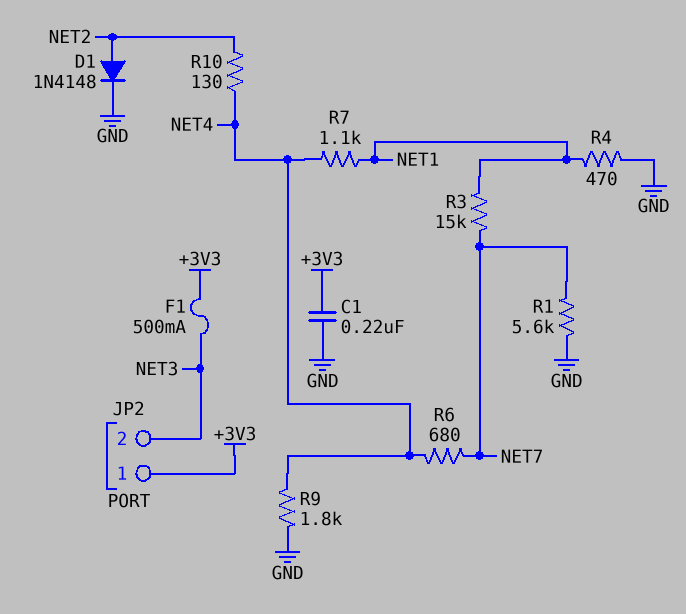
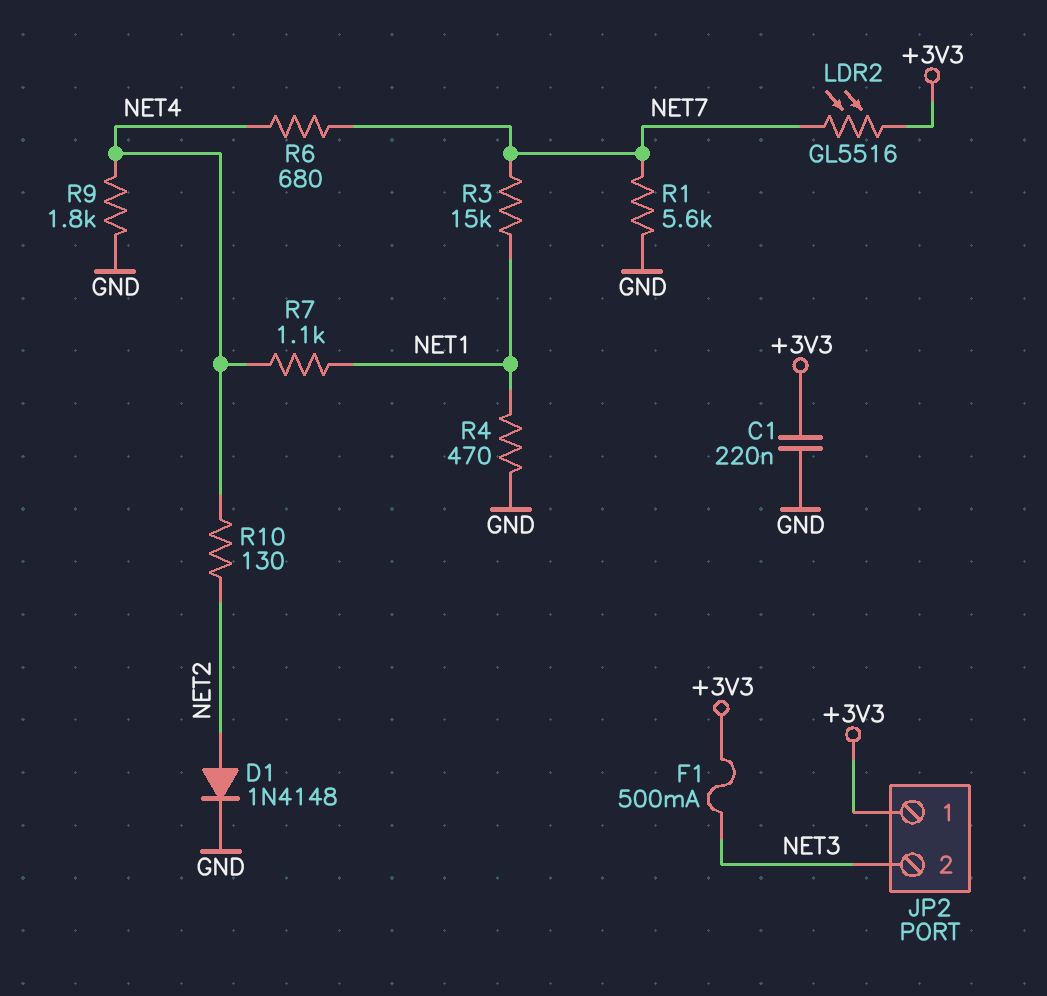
LDR2: none -> GL5516 (+3V3, NET7)

